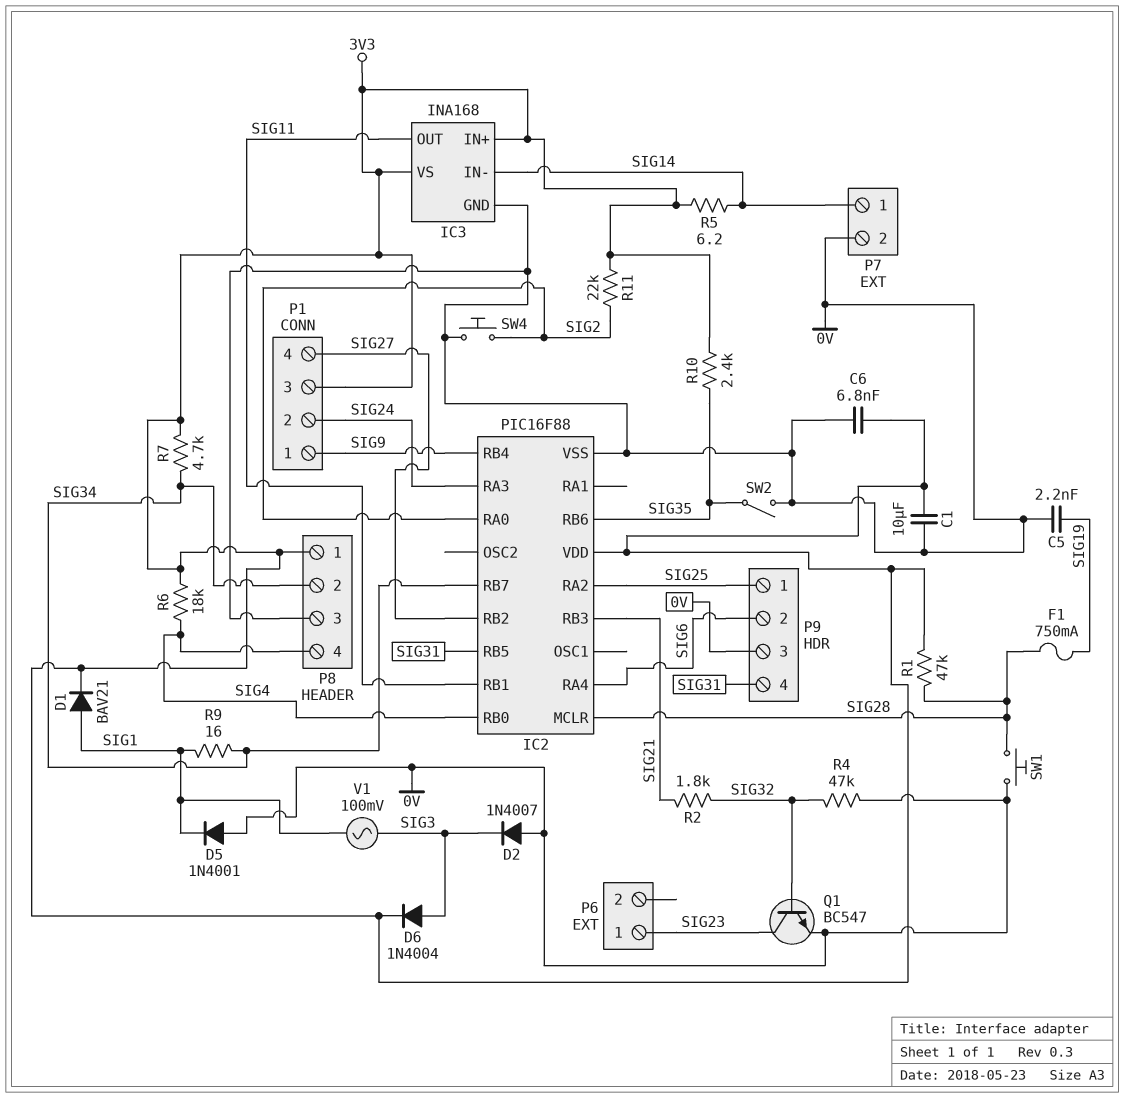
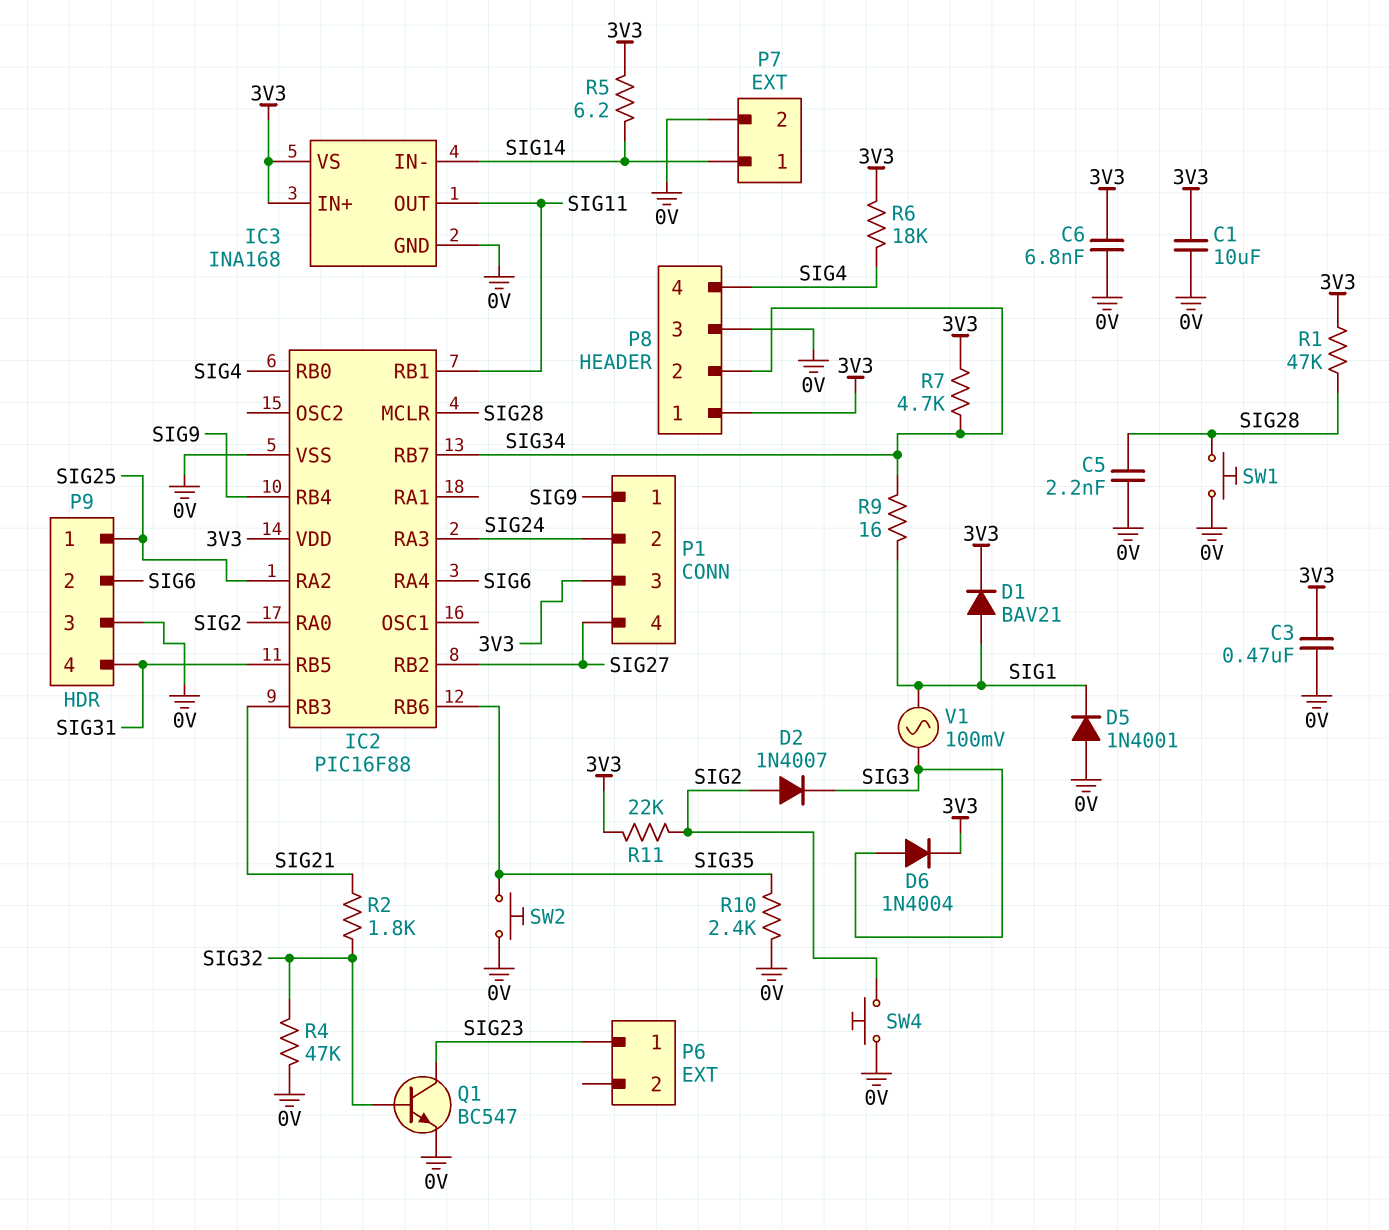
C3: none -> 470nF (0V, 3V3)
C5: 2.2nF (0V, SIG19) -> 2.2nF (0V, SIG28)
D2: diode 1N4007 (A 0V, K SIG3) -> diode 1N4007 (A SIG2, K SIG3)
F1: 750mA (SIG19, SIG28) -> none
R10: 2.4k (3V3, SIG35) -> 2.4k (0V, SIG35)
SW2: switch (0V, SIG35) -> button (0V, SIG35)

